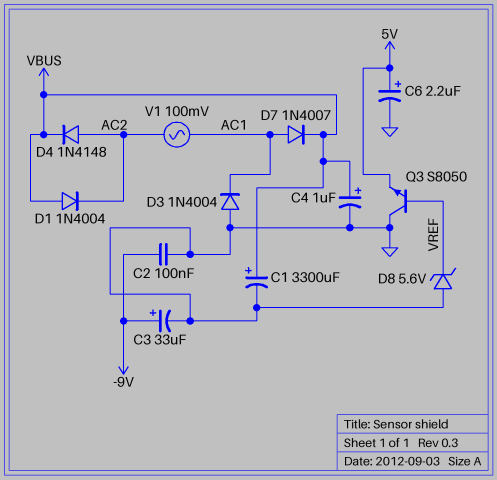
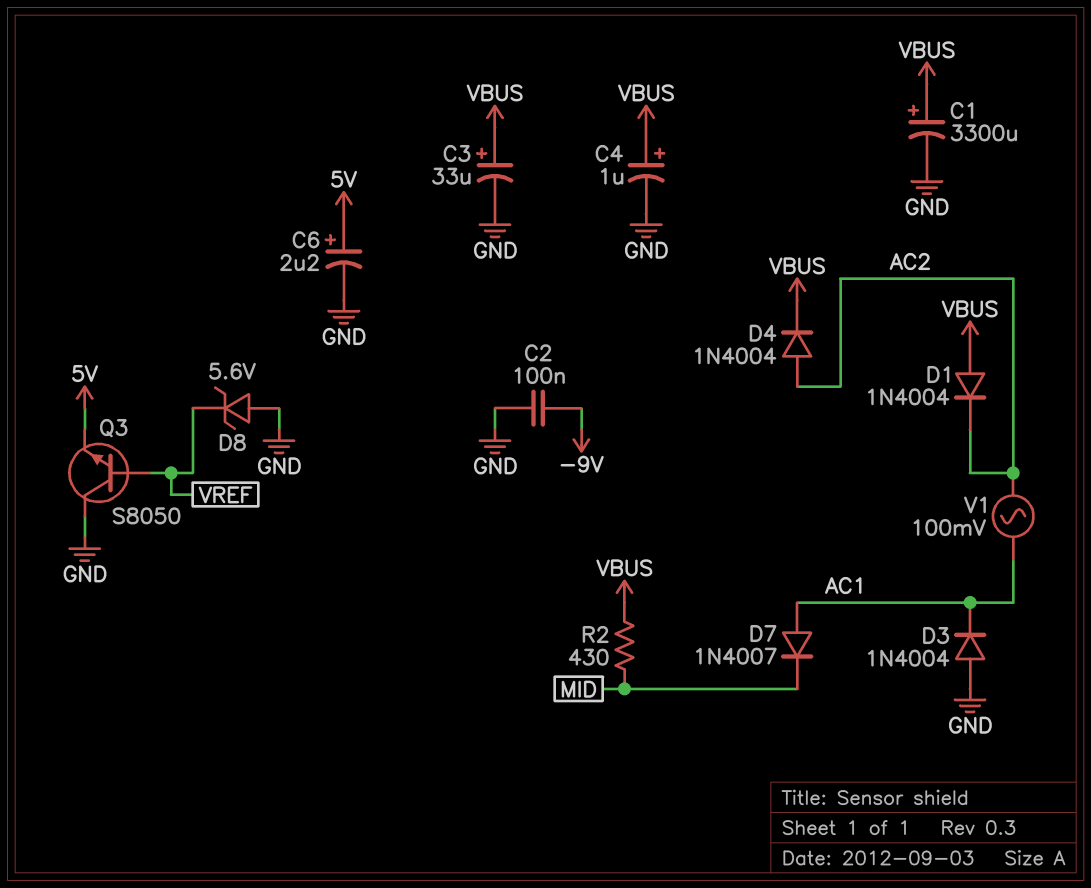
C3: 33uF (plus -9V, minus GND) -> 33uF (plus VBUS, minus GND)
D4: diode 1N4148 (A AC2, K VBUS) -> diode 1N4004 (A AC2, K VBUS)
D7: diode 1N4007 (A AC1, K VBUS) -> diode 1N4007 (A AC1, K MID)
R2: none -> 430 (MID, VBUS)

